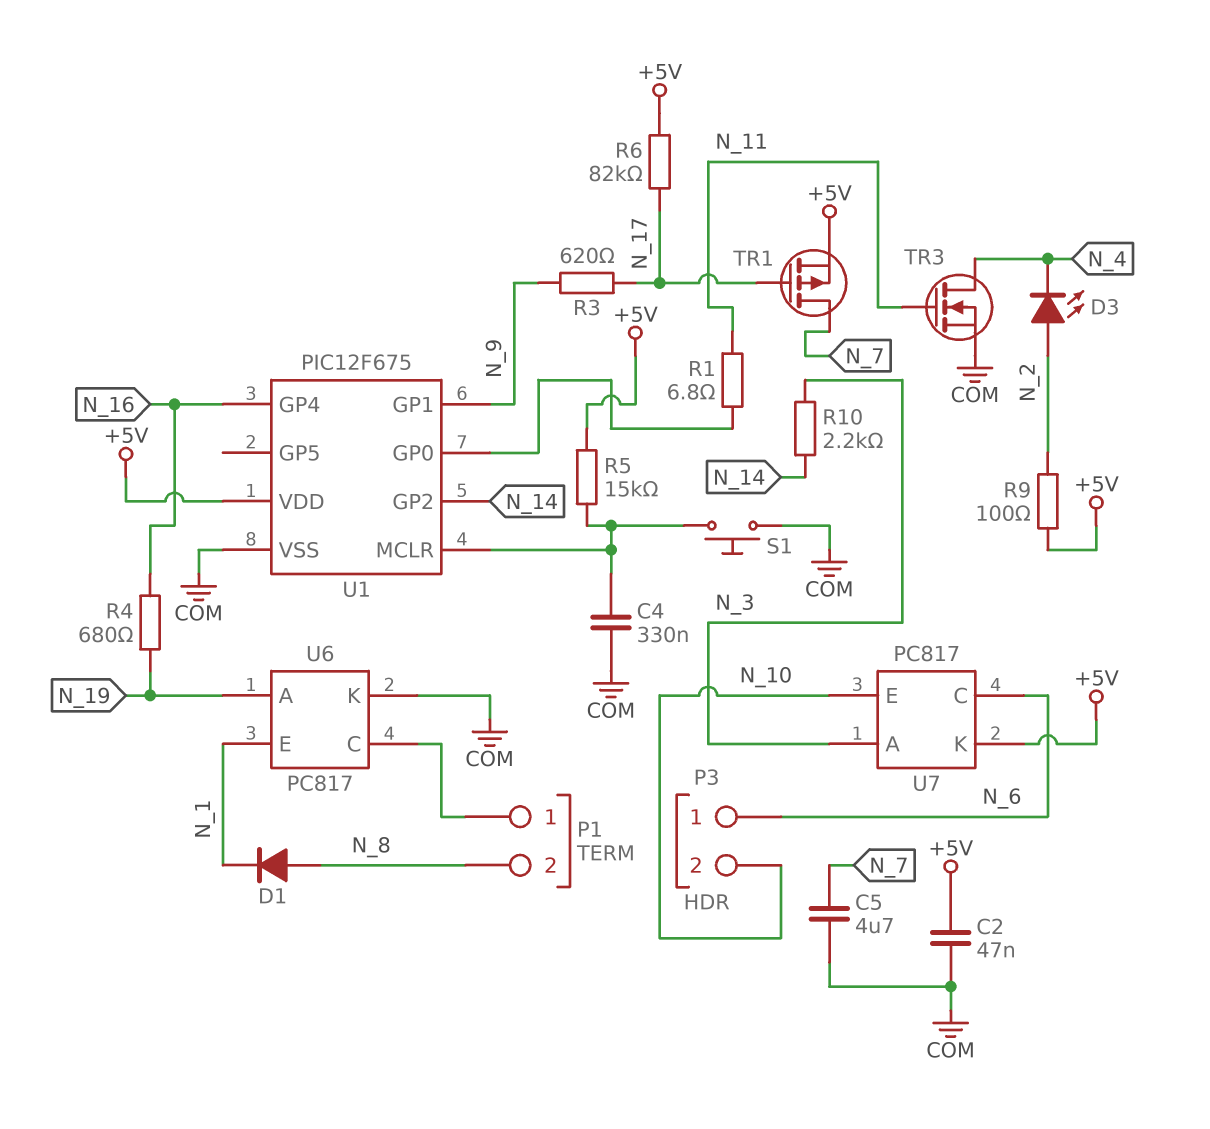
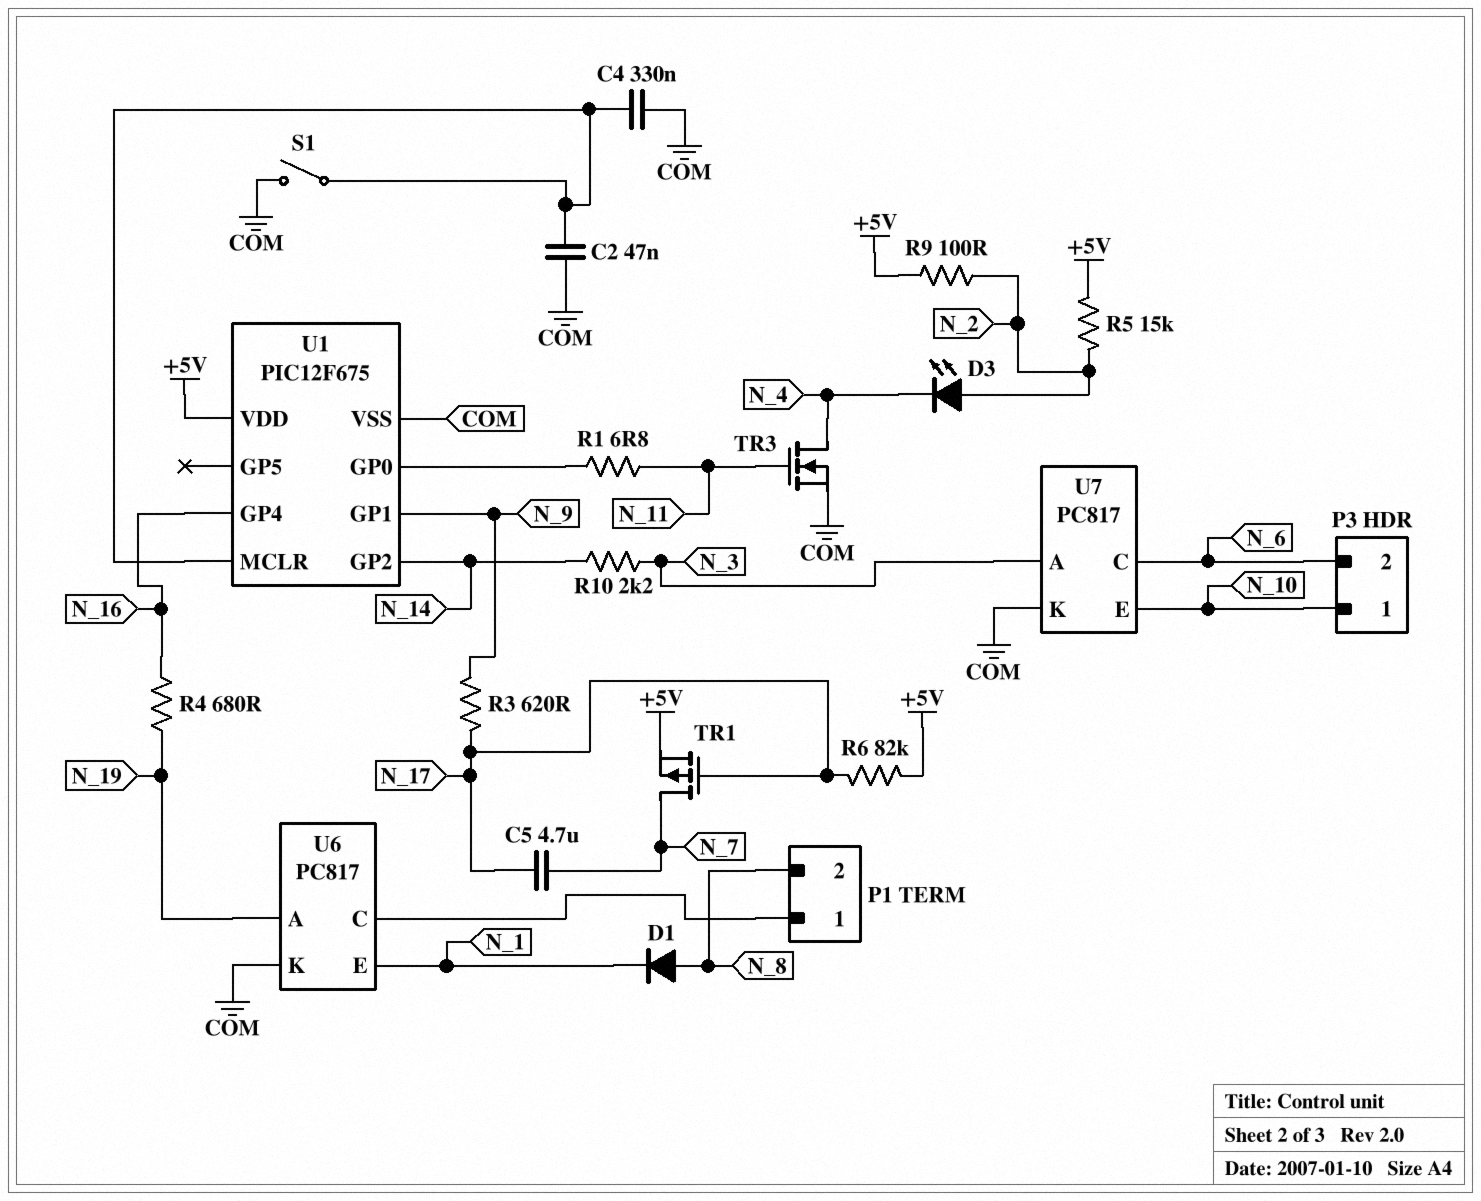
C2: 47nF (+5V, COM) -> 47nF (COM, U1/MCLR)
C5: 4.7uF (COM, N_7) -> 4.7uF (N_7, N_17)
P3 pin 1: N_6 -> N_10
P3 pin 2: N_10 -> N_6
R5: 15k (+5V, U1/MCLR) -> 15k (+5V, N_2)
S1: button (COM, U1/MCLR) -> switch (COM, U1/MCLR)
U7 pin K: +5V -> COM

